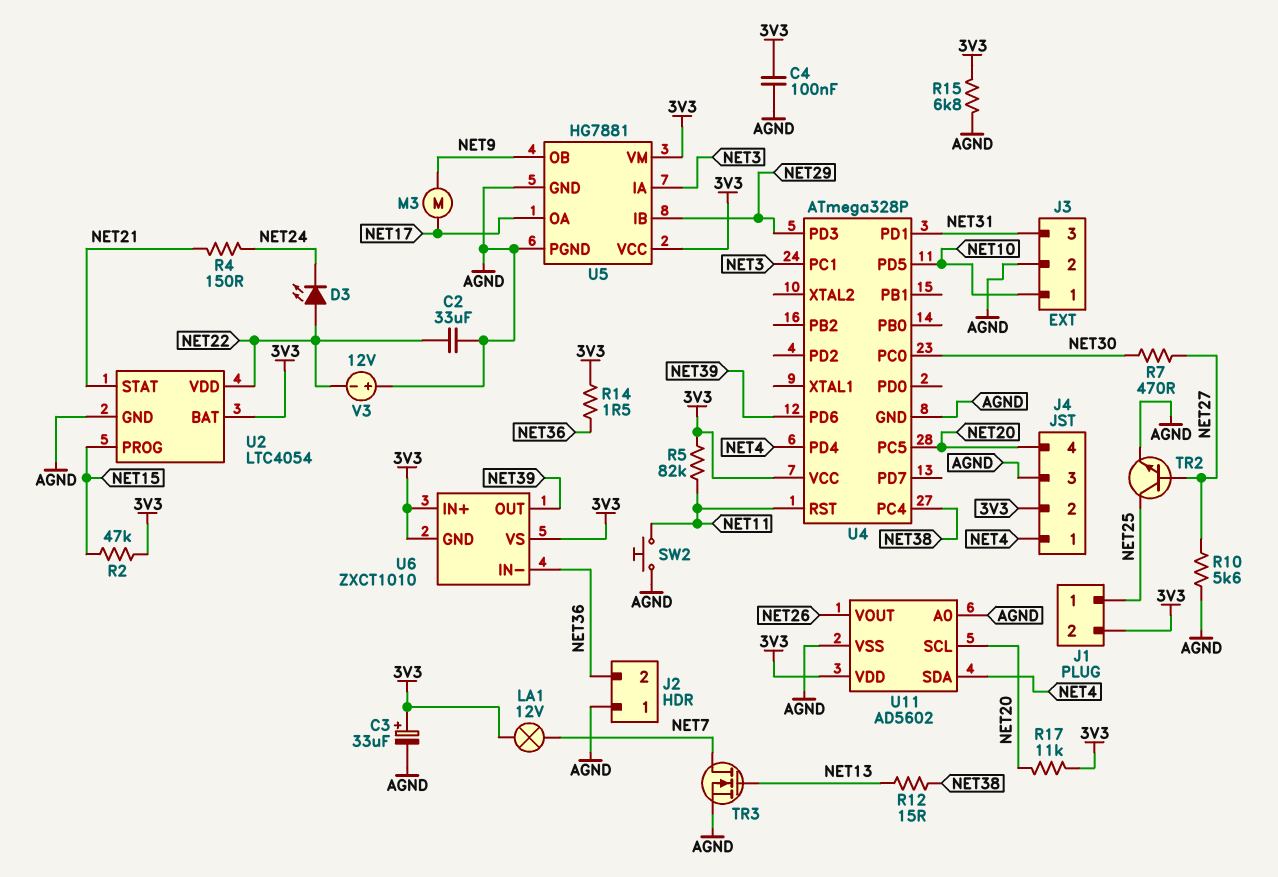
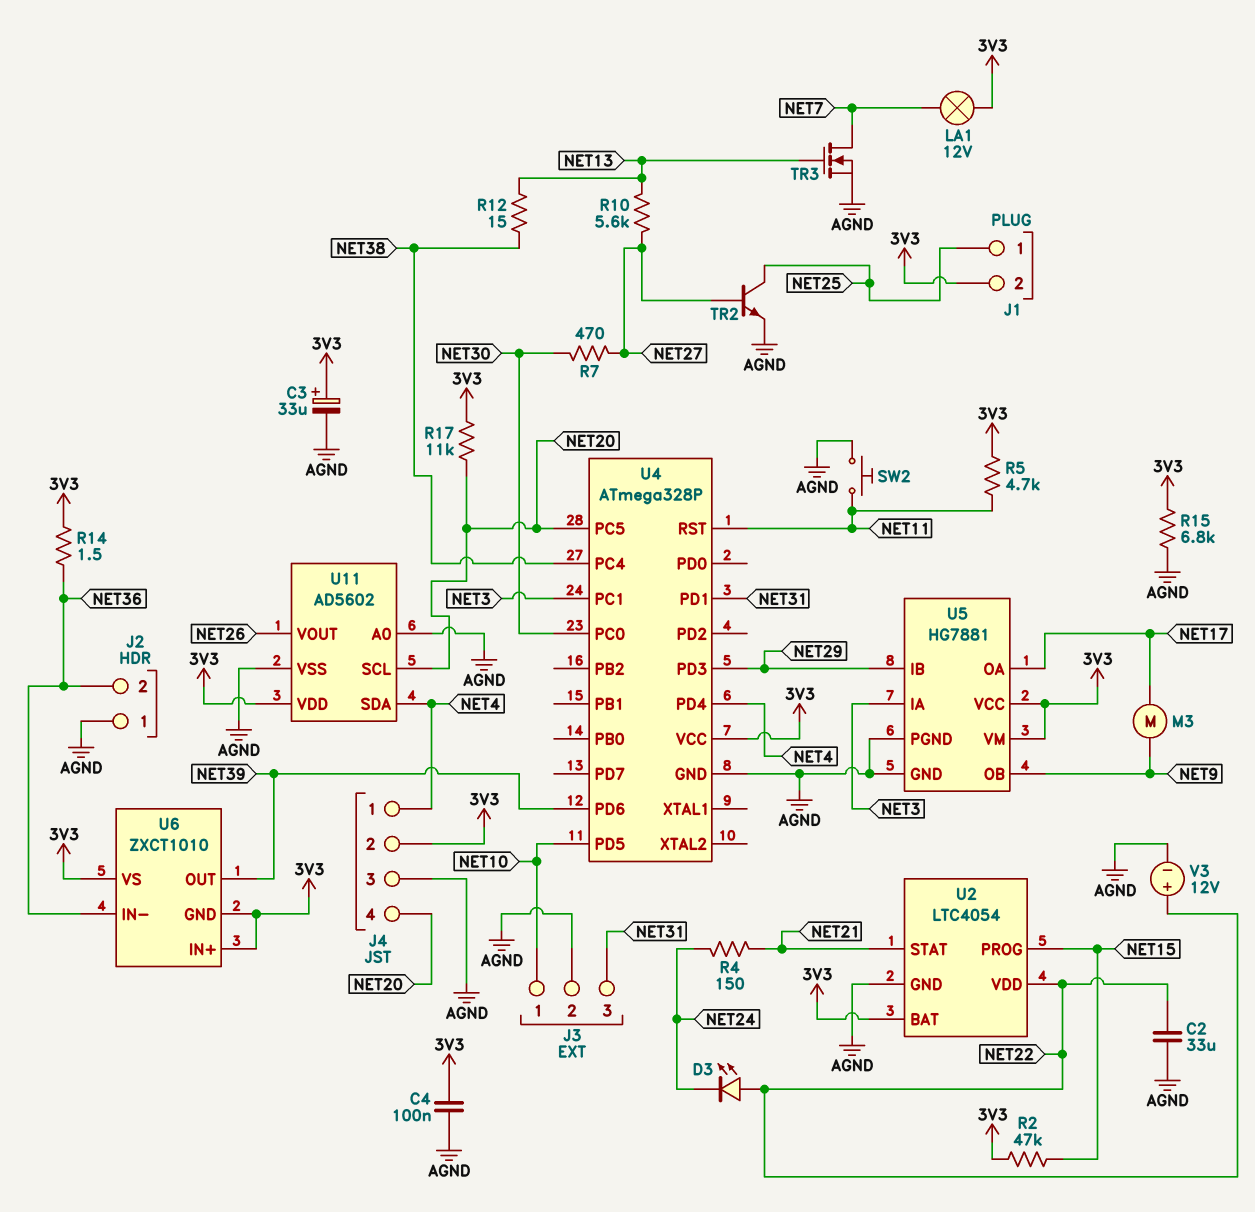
R5: 82k (3V3, NET11) -> 4.7k (3V3, NET11)
R10: 5.6k (AGND, NET27) -> 5.6k (NET13, NET27)
V3: 12V (plus AGND, minus NET22) -> 12V (plus NET22, minus AGND)

